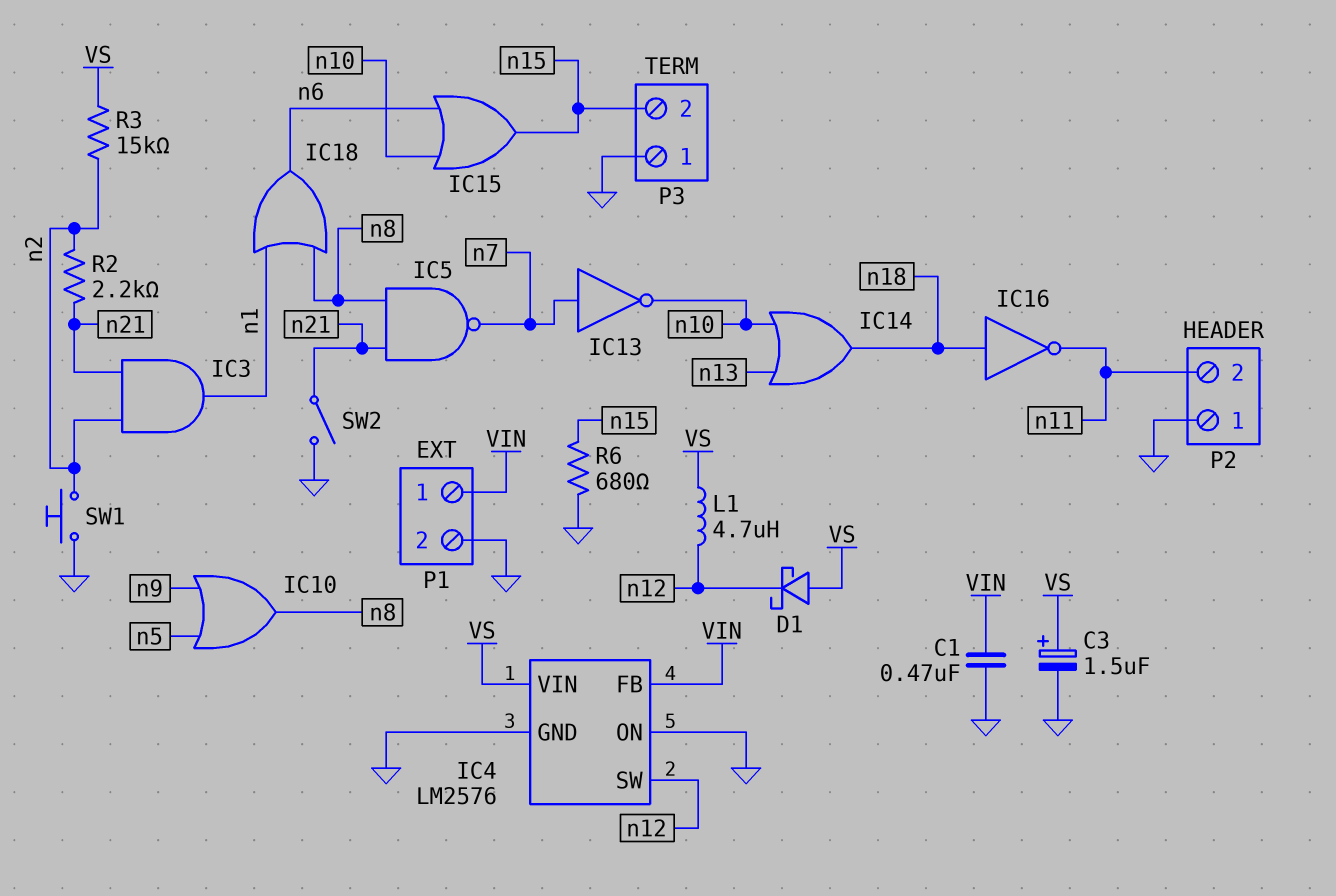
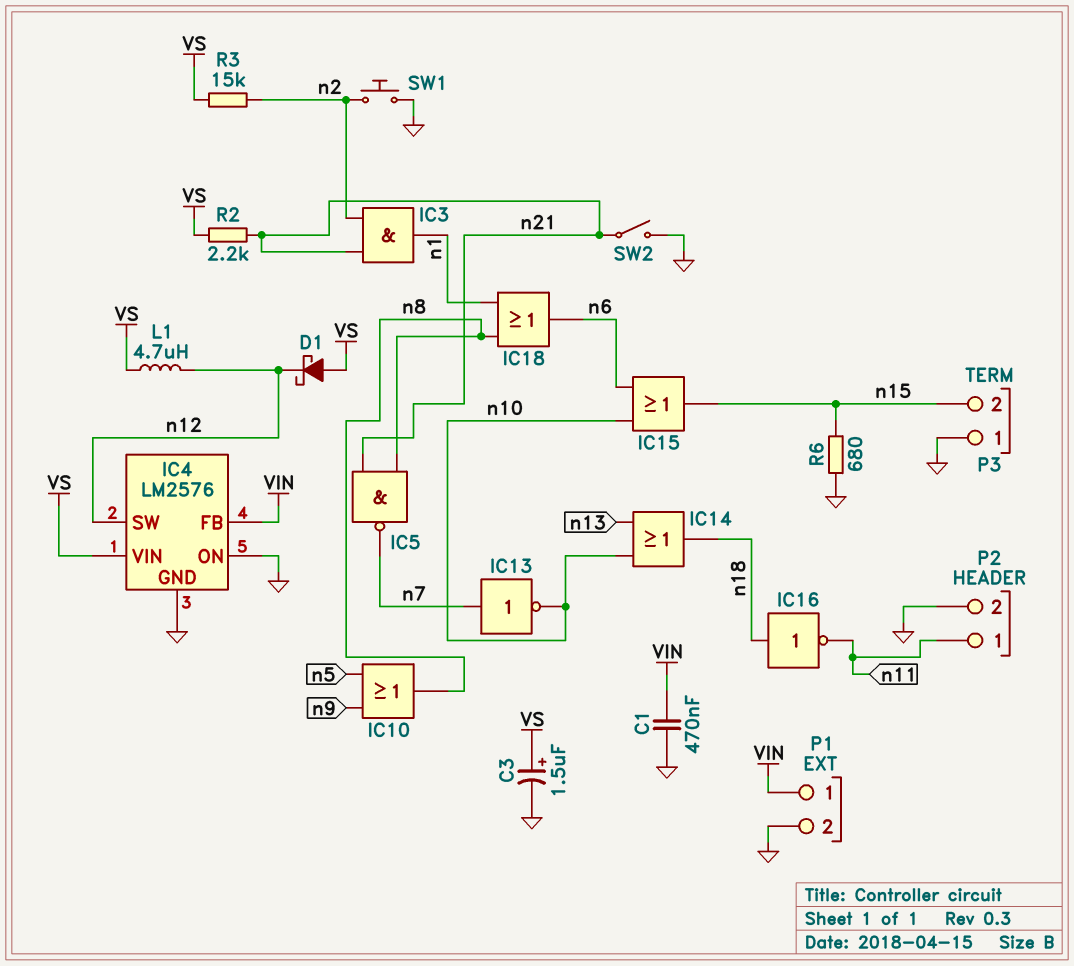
P2 pin 1: GND -> n11
P2 pin 2: n11 -> GND
R2: 2.2k (n2, n21) -> 2.2k (VS, n21)

